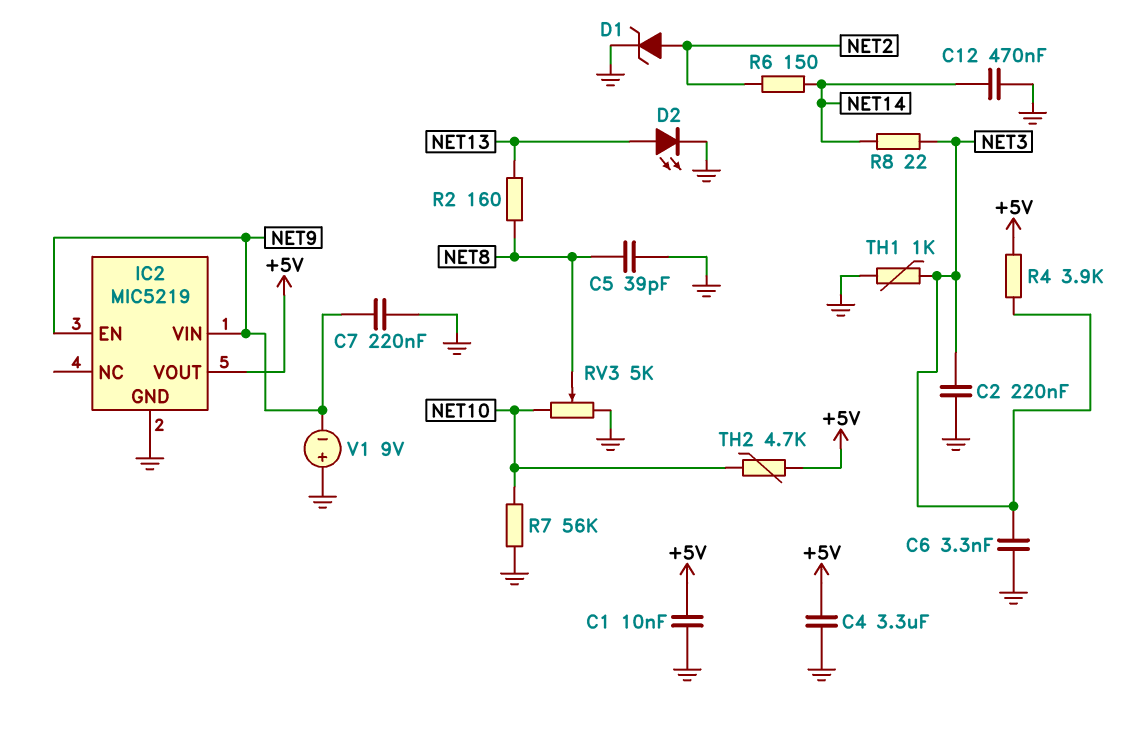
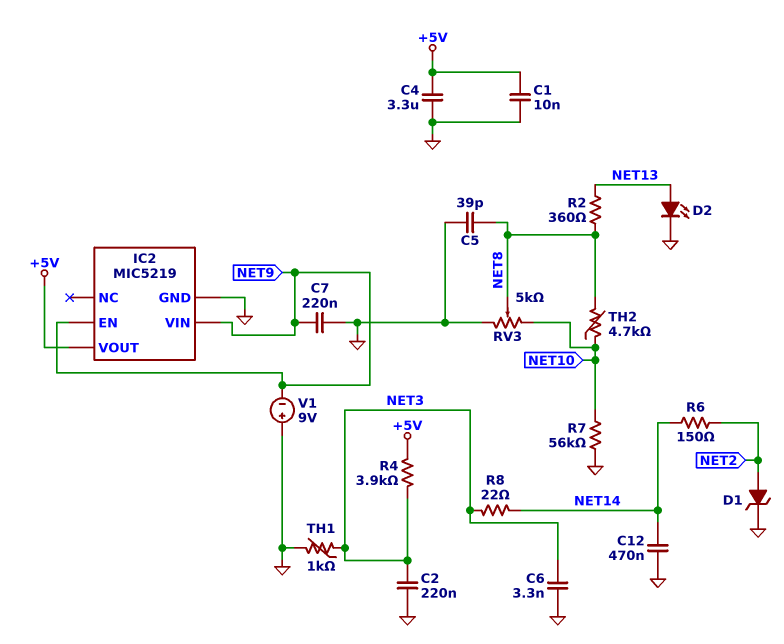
R2: 160 (NET8, NET13) -> 360 (NET8, NET13)
TH2: 4.7k (+5V, NET10) -> 4.7k (NET8, NET10)

